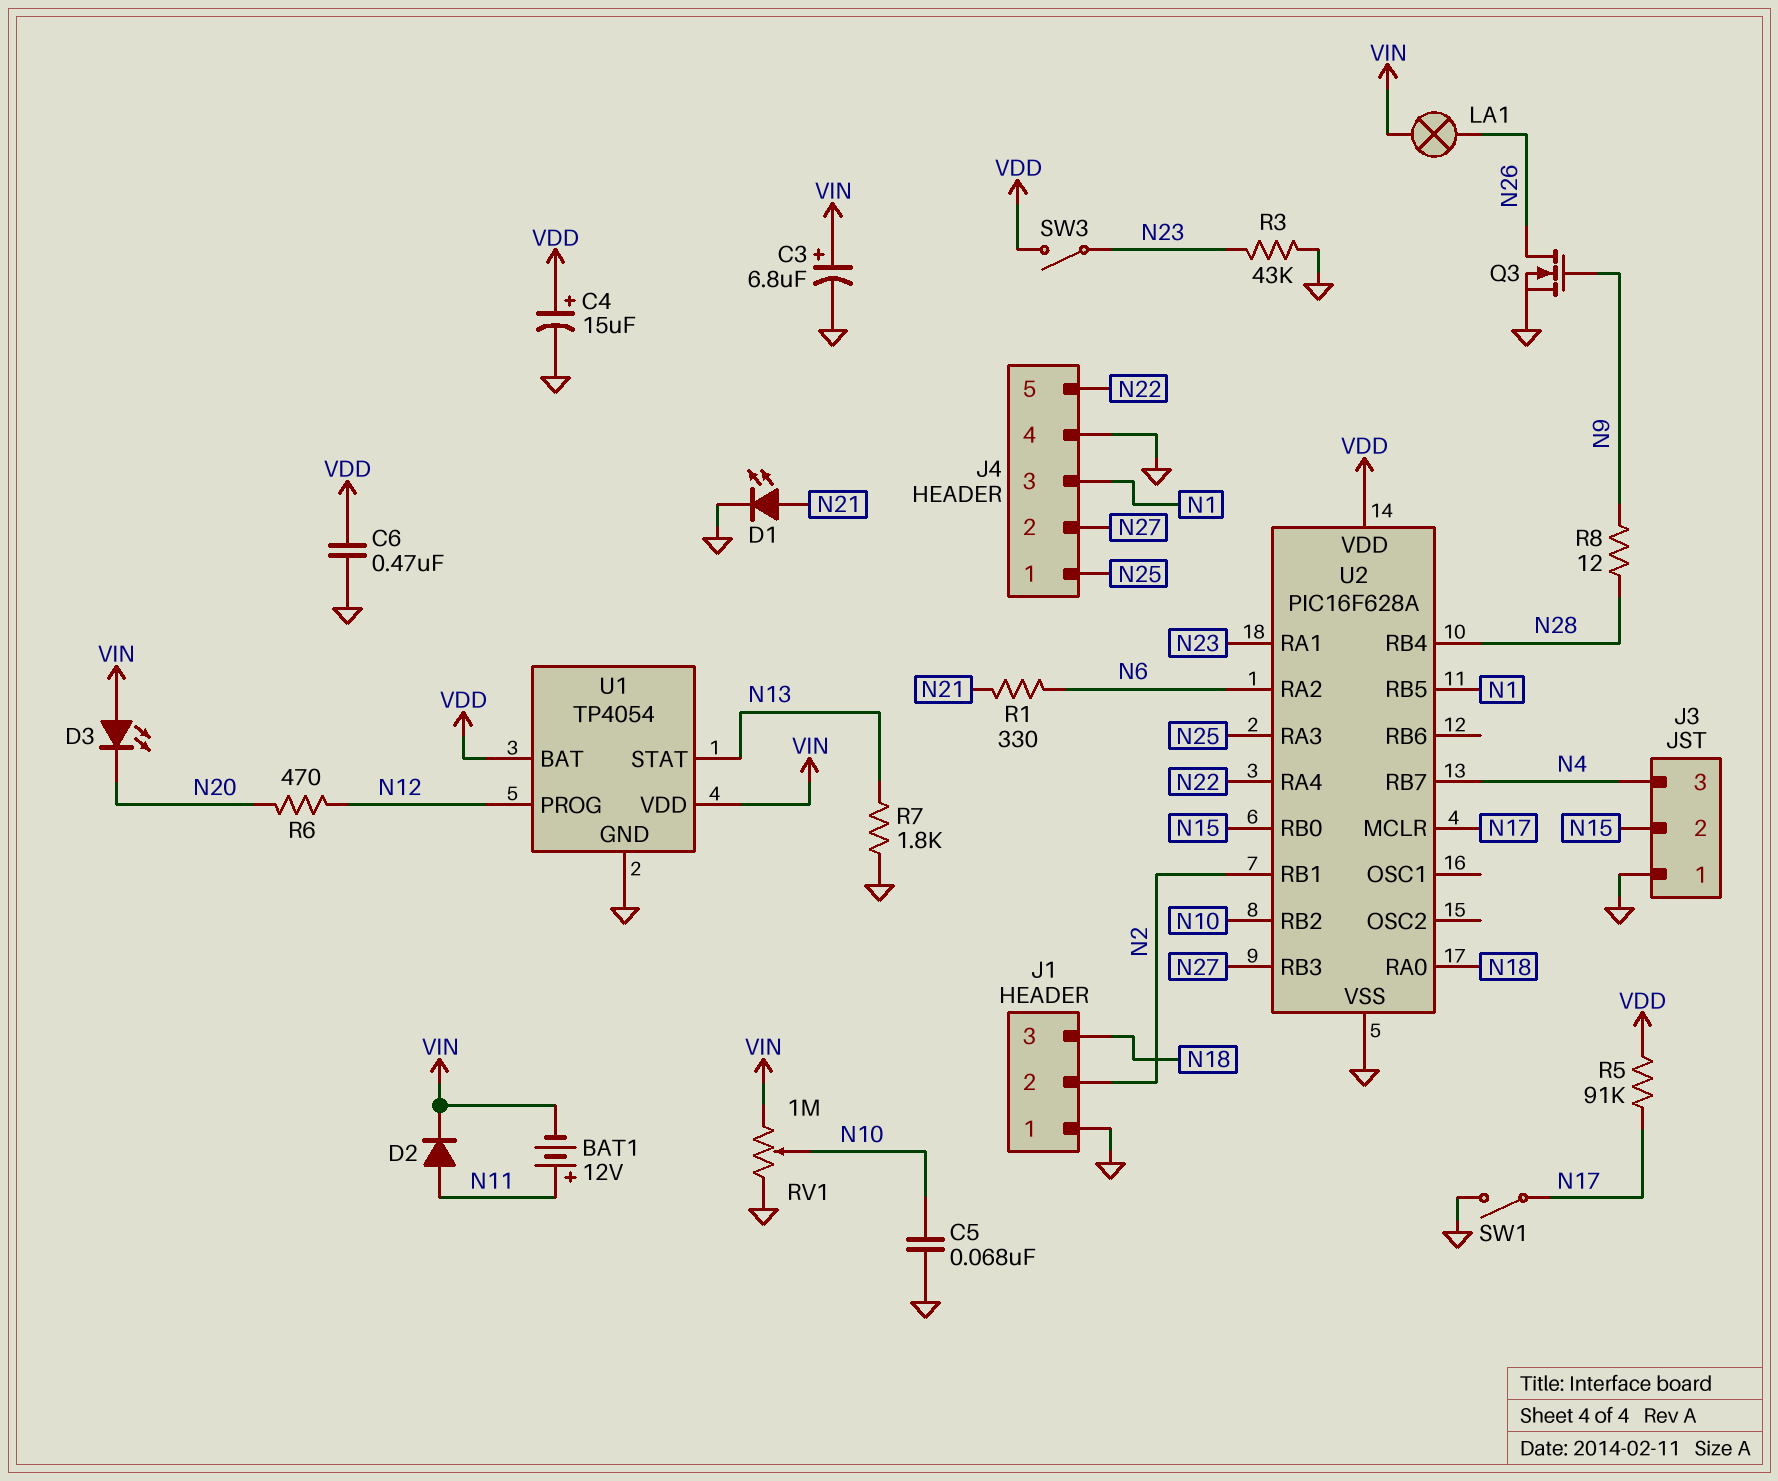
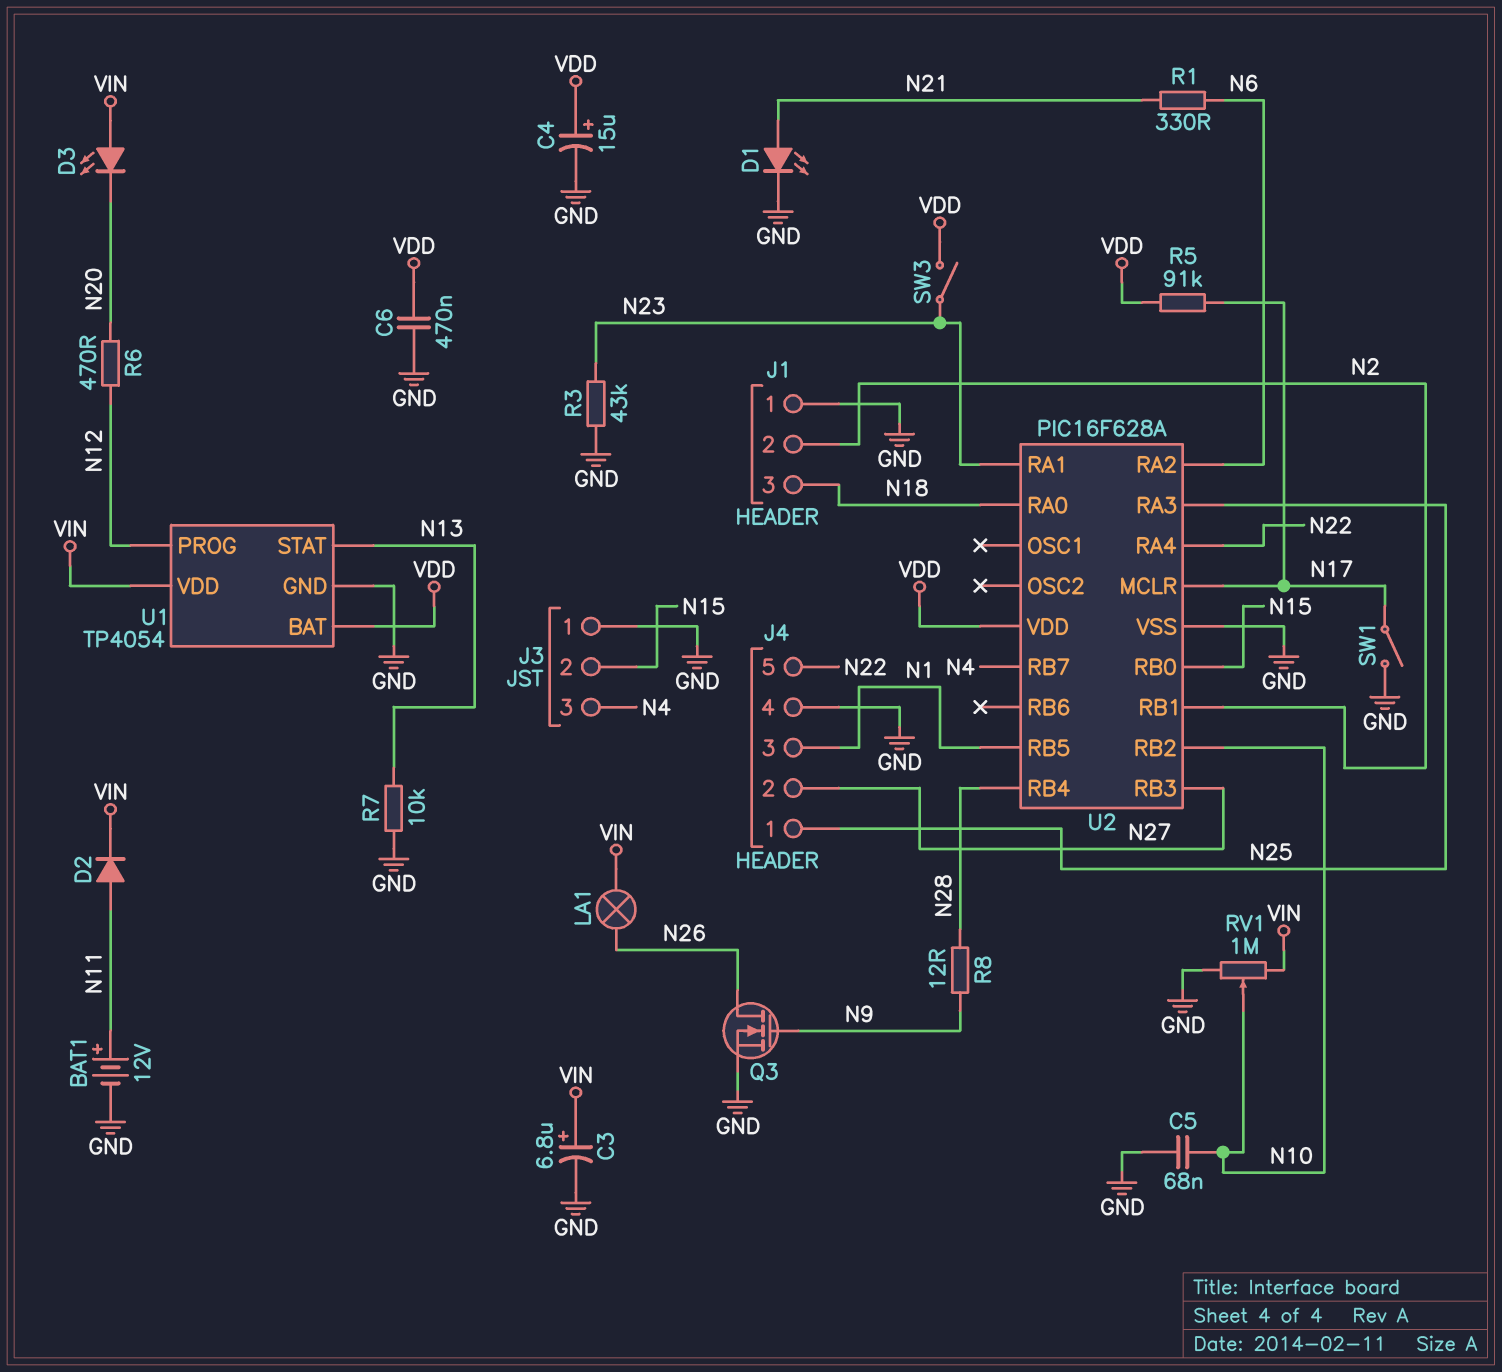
BAT1: 12V (plus N11, minus VIN) -> 12V (plus N11, minus GND)
R7: 1.8k (GND, N13) -> 10k (GND, N13)

